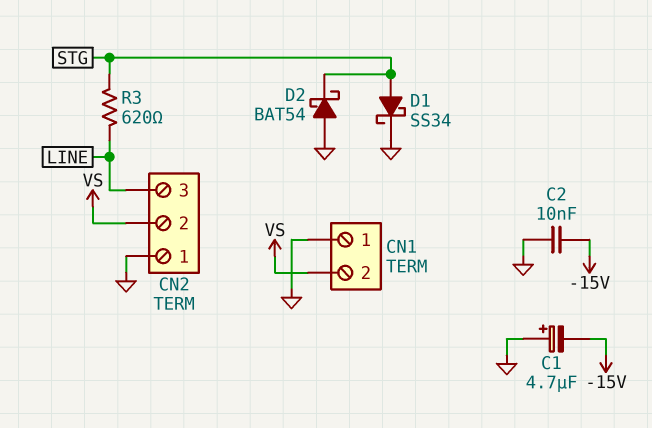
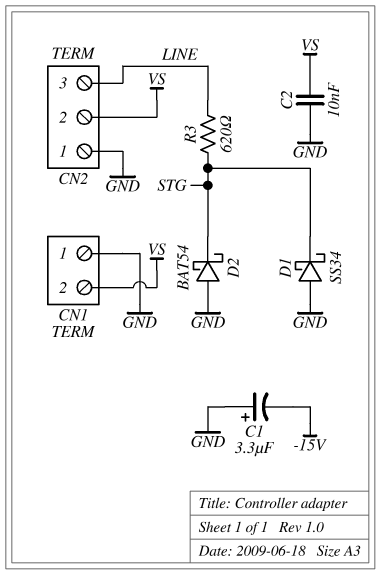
C1: 4.7uF (plus GND, minus -15V) -> 3.3uF (plus GND, minus -15V)
C2: 10nF (-15V, GND) -> 10nF (GND, VS)
D1: schottky SS34 (A STG, K GND) -> schottky SS34 (A GND, K STG)

